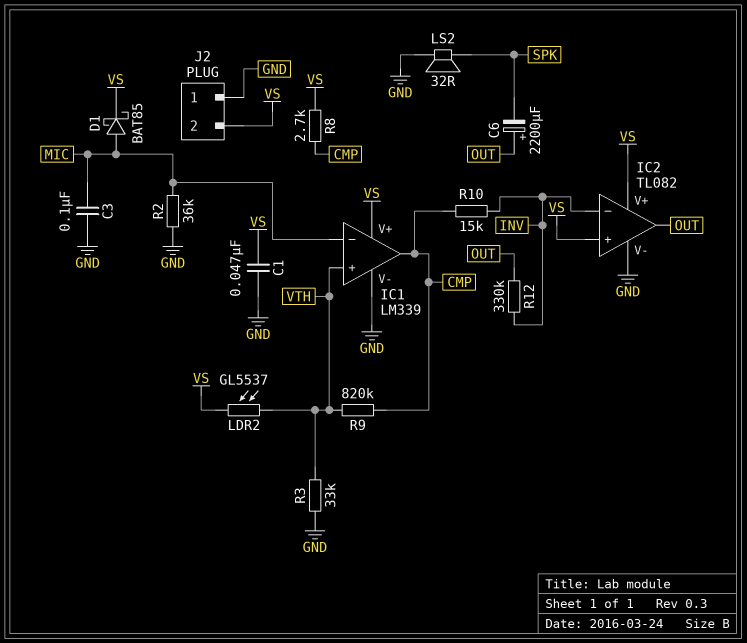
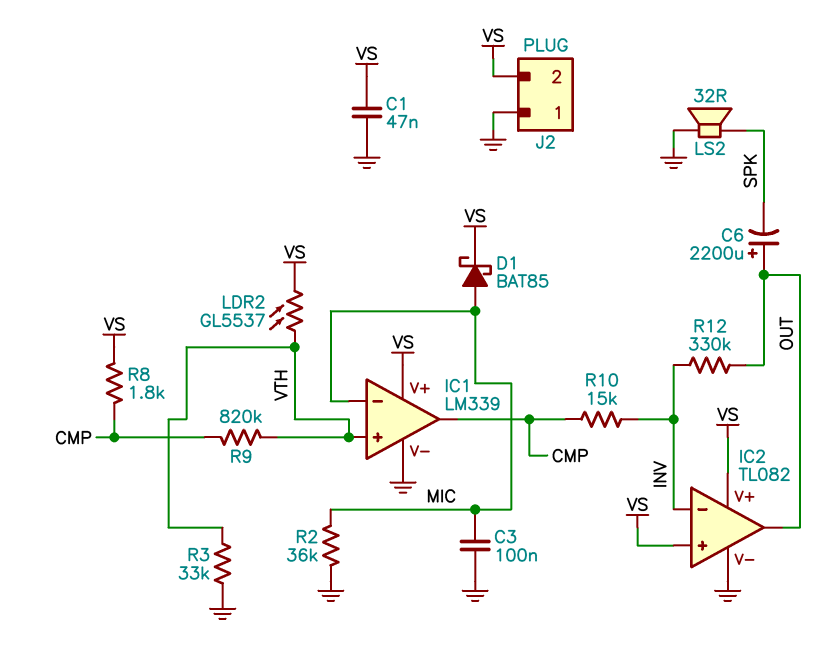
R8: 2.7k (CMP, VS) -> 1.8k (CMP, VS)

